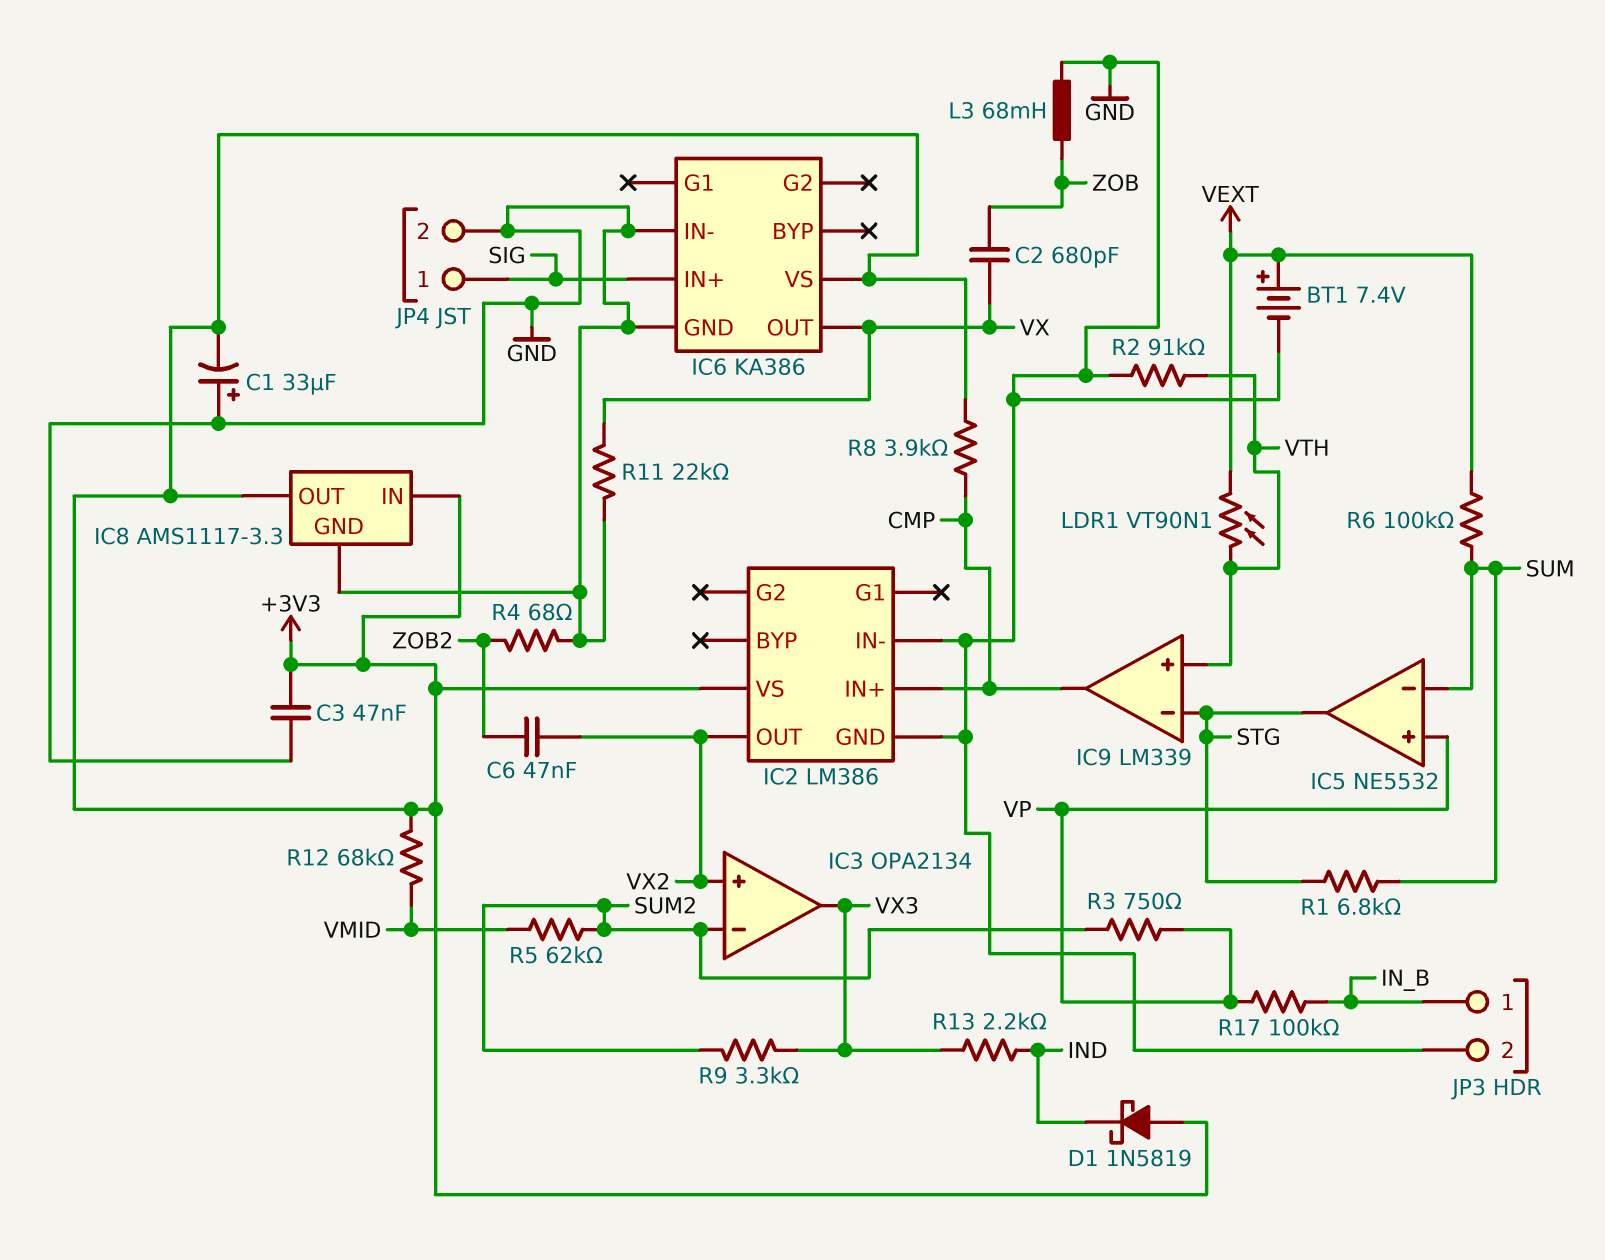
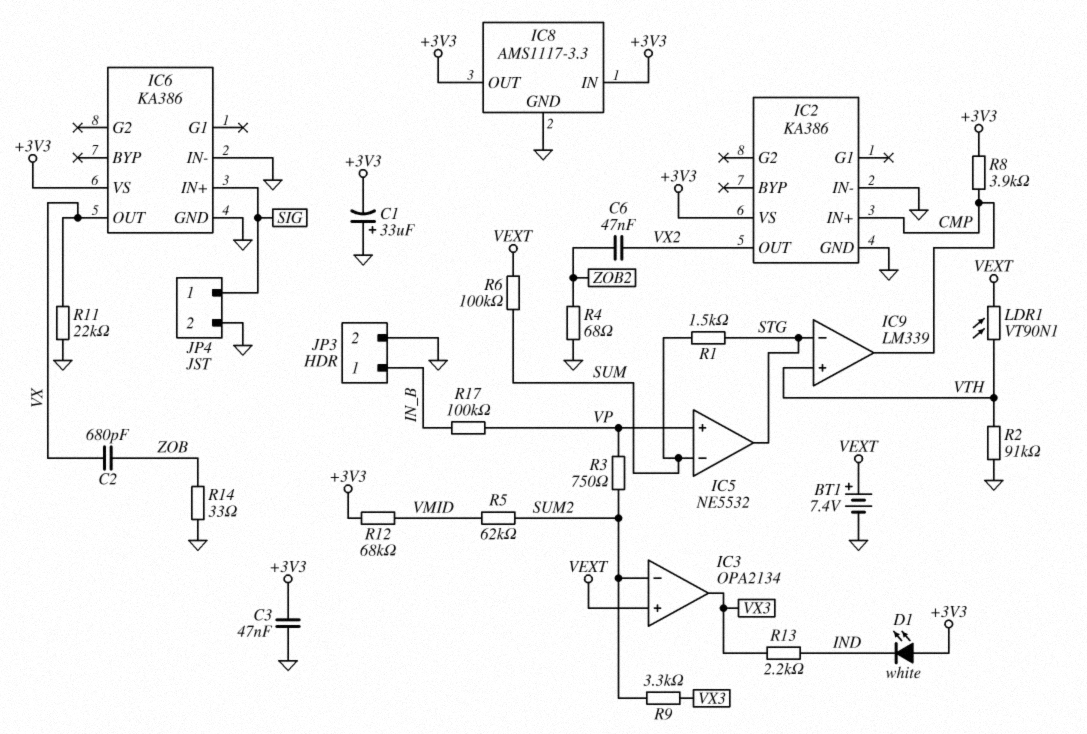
D1: schottky 1N5819 (A +3V3, K IND) -> LED white (A +3V3, K IND)
IC2: LM386 -> KA386
IC3 pin in+: VX2 -> VEXT
L3: 68mH (GND, ZOB) -> none
R1: 6.8k (STG, SUM) -> 1.5k (STG, SUM)
R14: none -> 33 (GND, ZOB)

